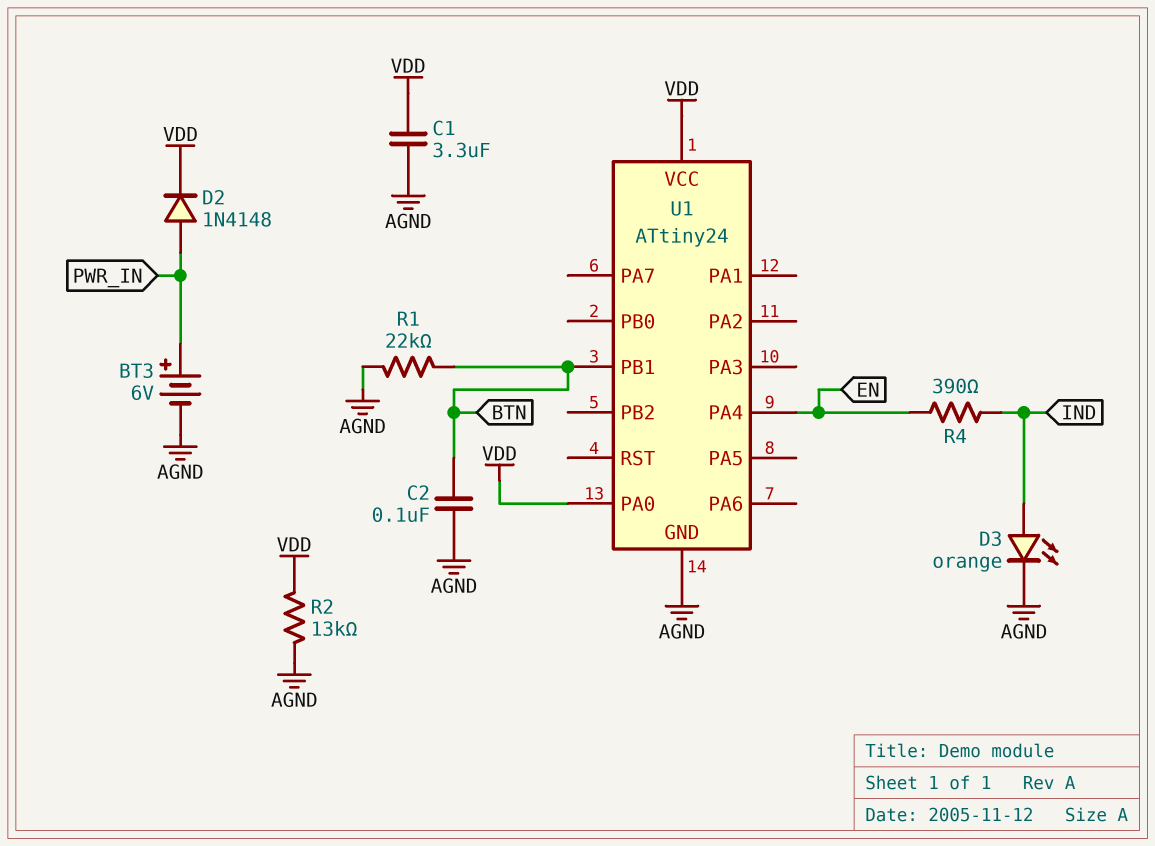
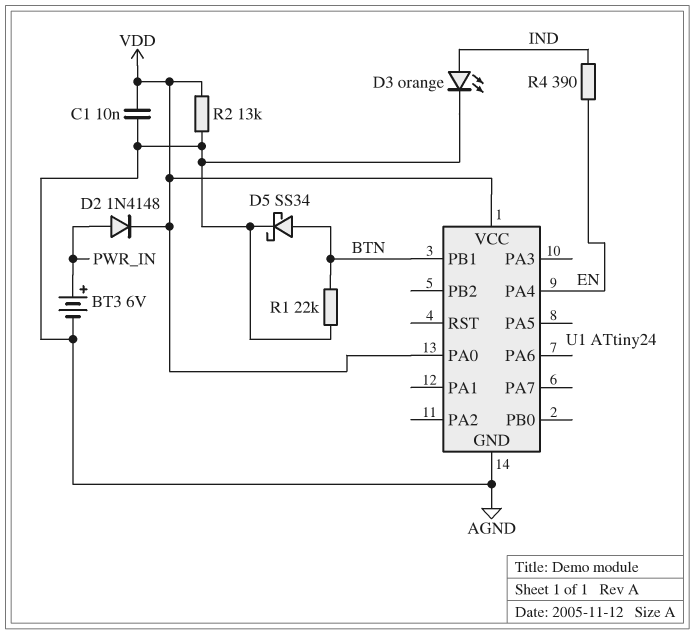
C1: 3.3uF (AGND, VDD) -> 10nF (AGND, VDD)
C2: 100nF (AGND, BTN) -> none
D5: none -> schottky SS34 (A BTN, K AGND)

